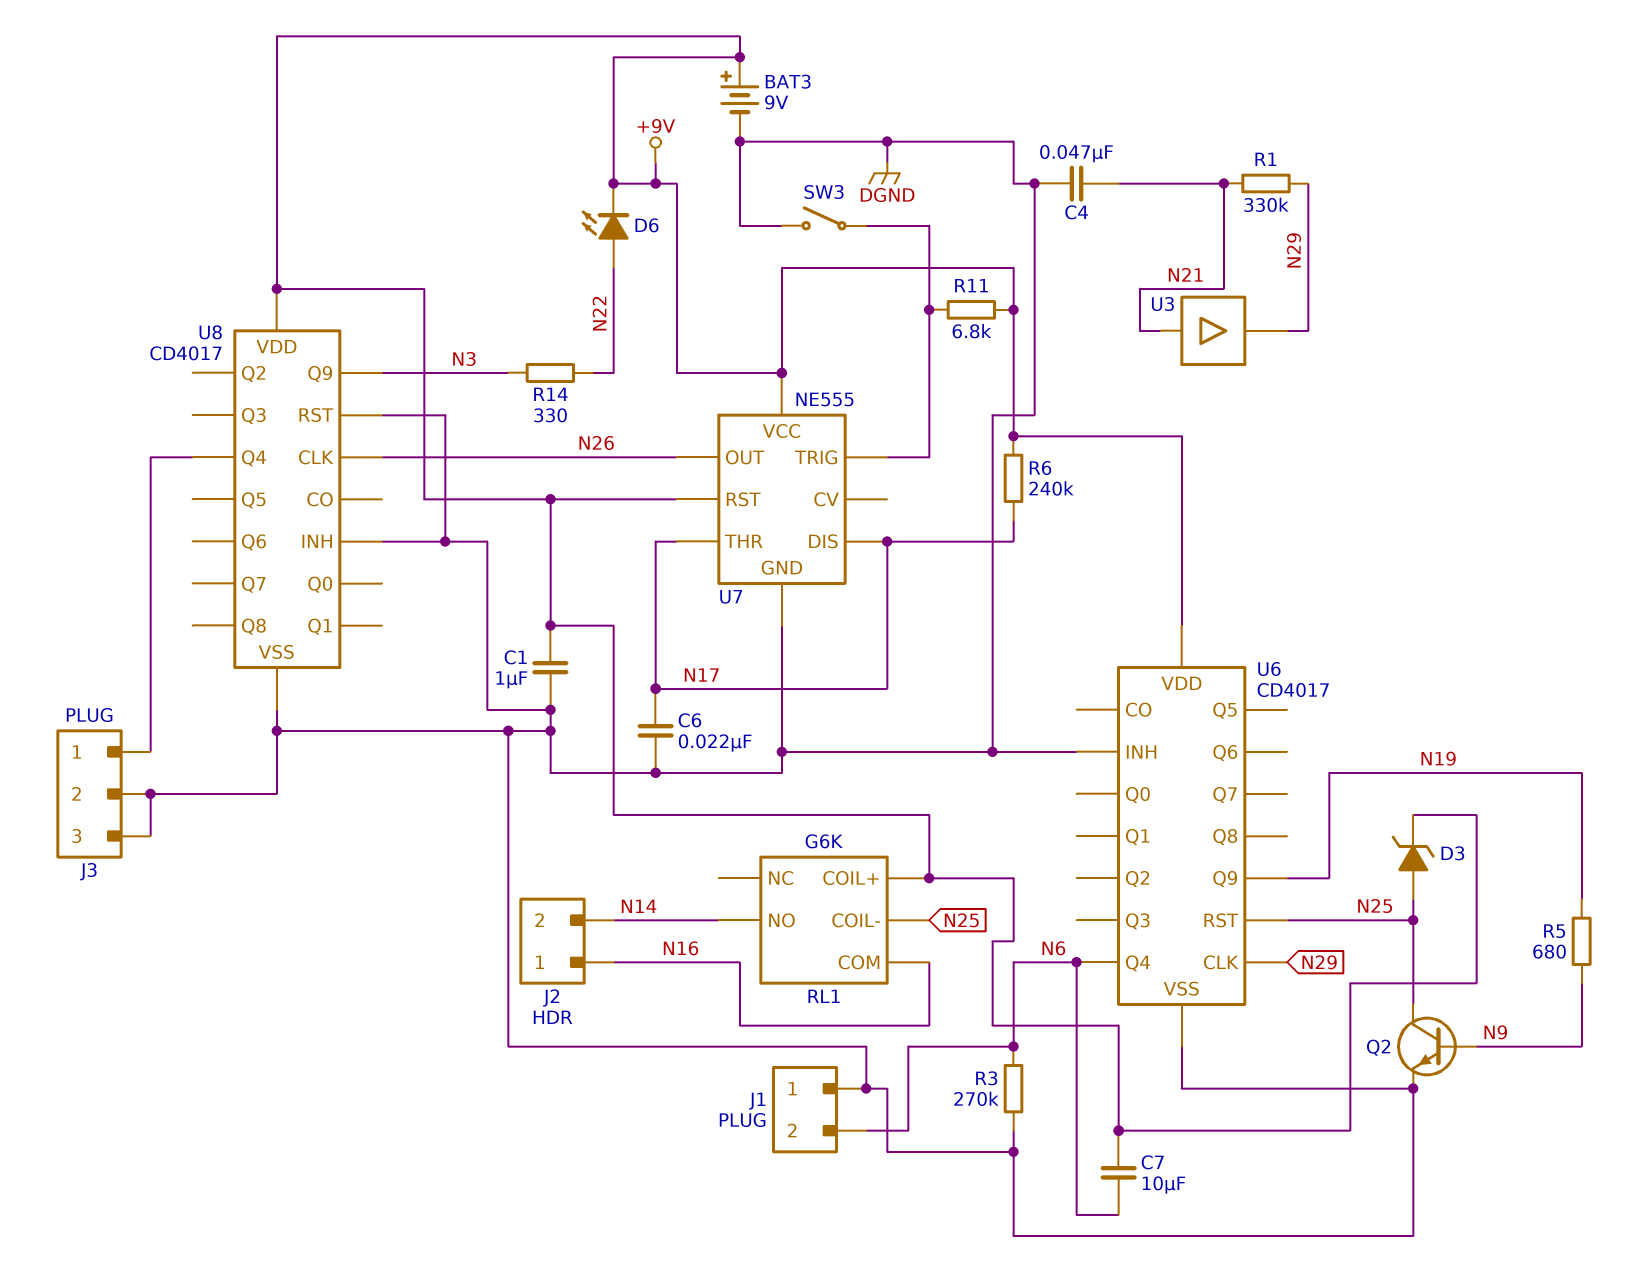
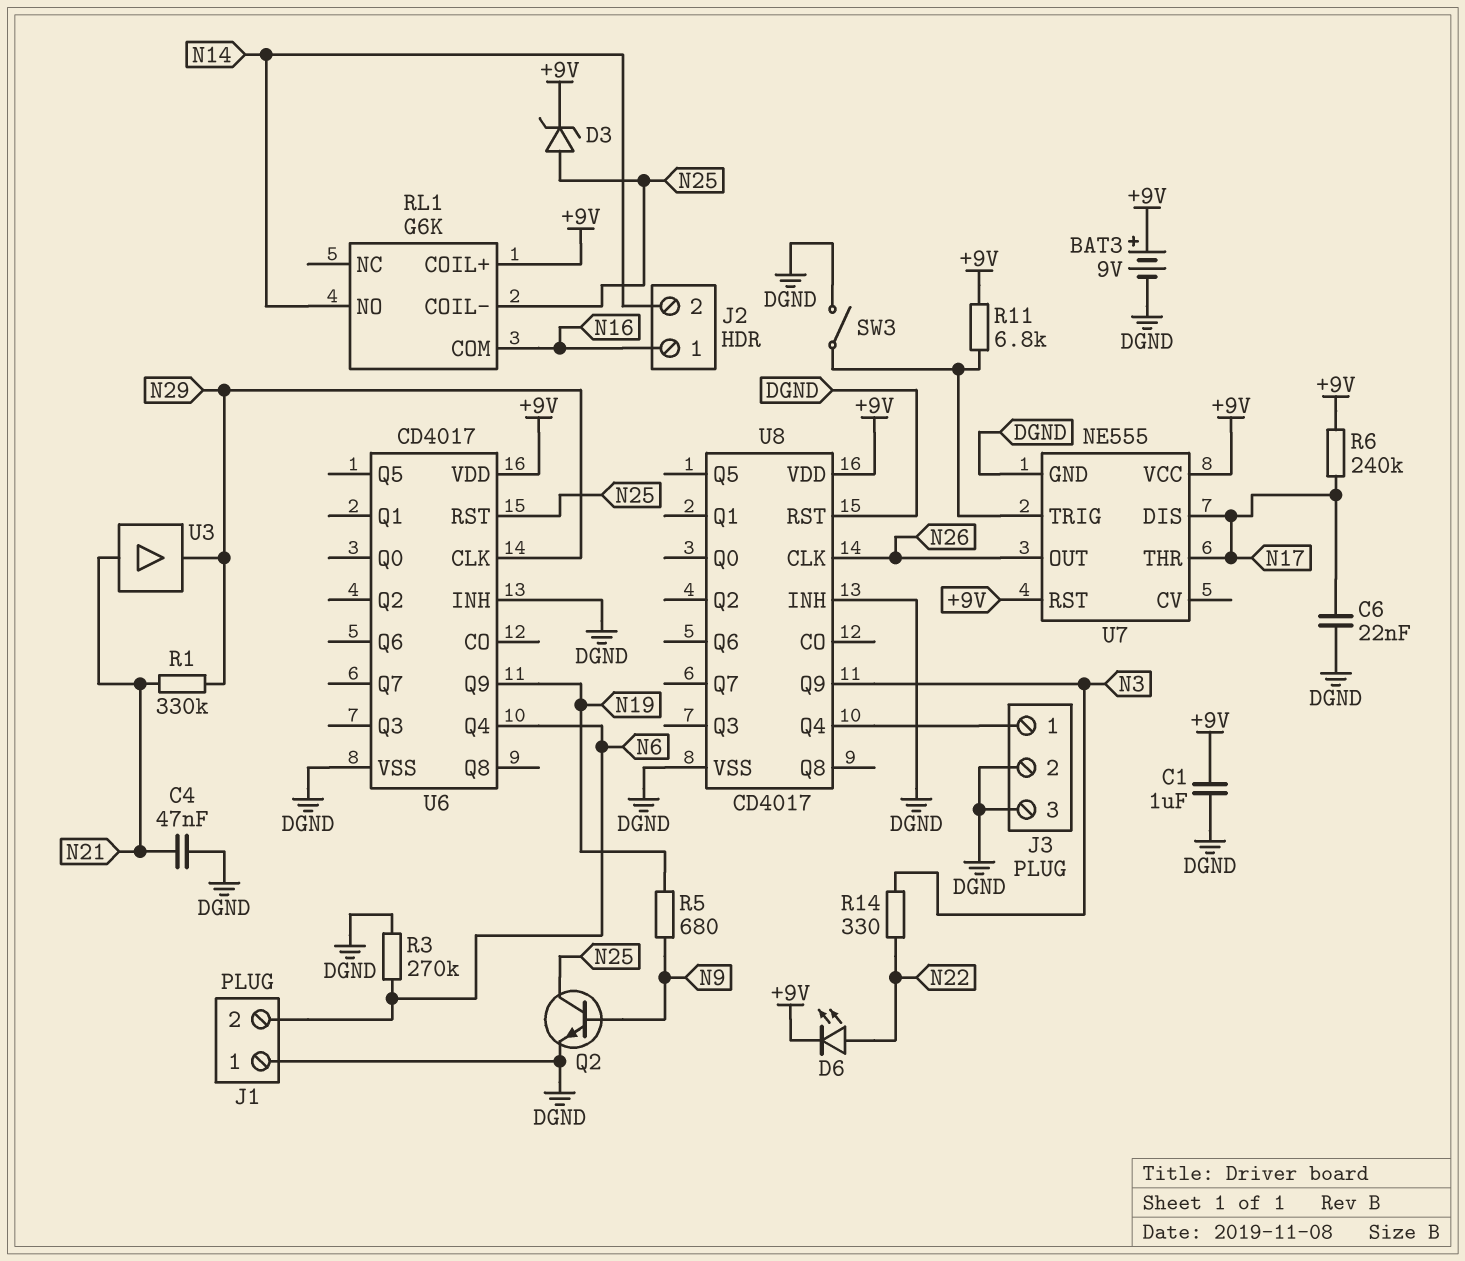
C7: 10uF (+9V, N6) -> none

